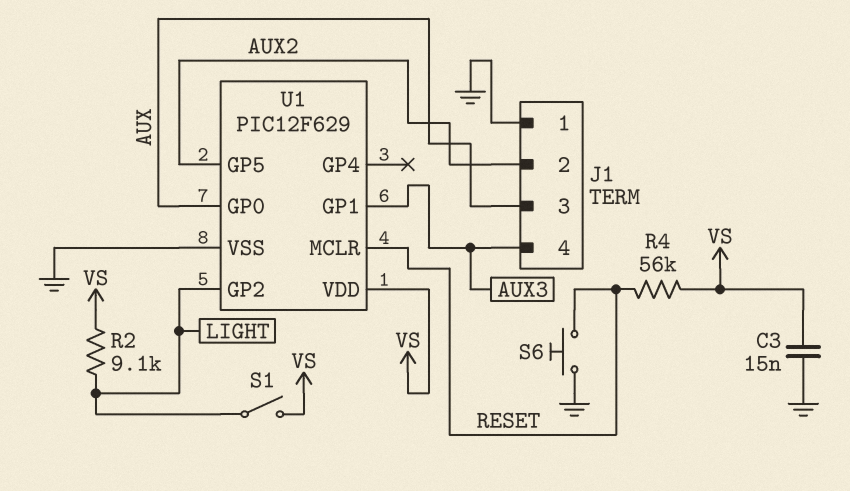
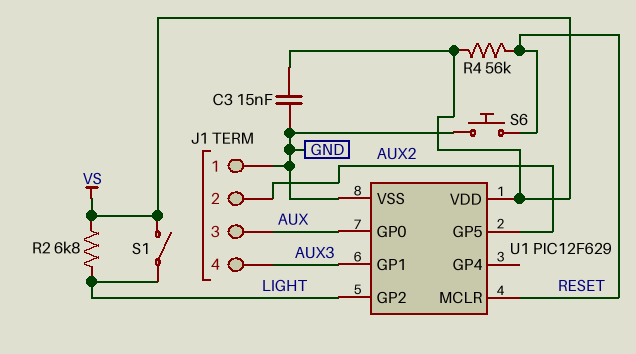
R2: 9.1k (LIGHT, VS) -> 6.8k (LIGHT, VS)

